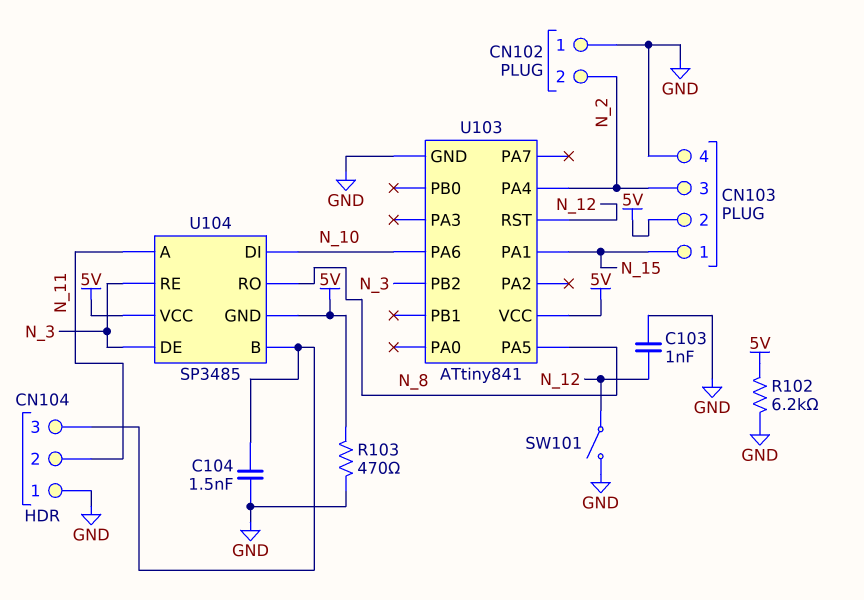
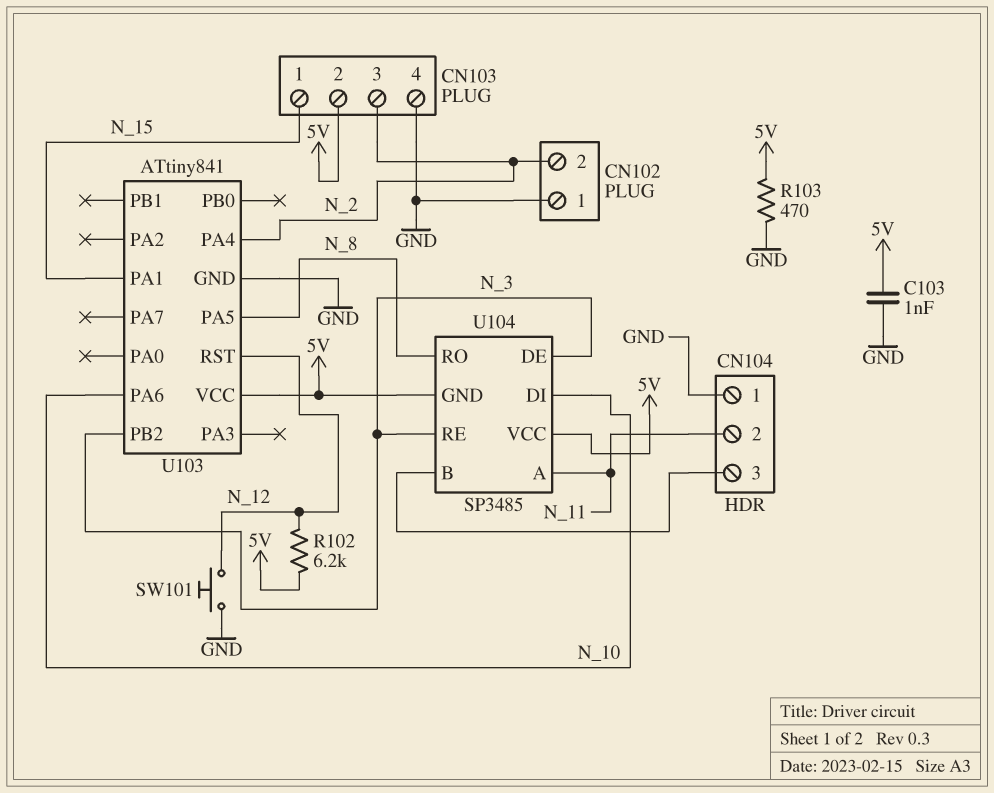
C103: 1nF (GND, N_12) -> 1nF (5V, GND)
C104: 1.5nF (CN104/3, GND) -> none
R102: 6.2k (5V, GND) -> 6.2k (5V, N_12)
SW101: switch (GND, N_12) -> button (GND, N_12)

